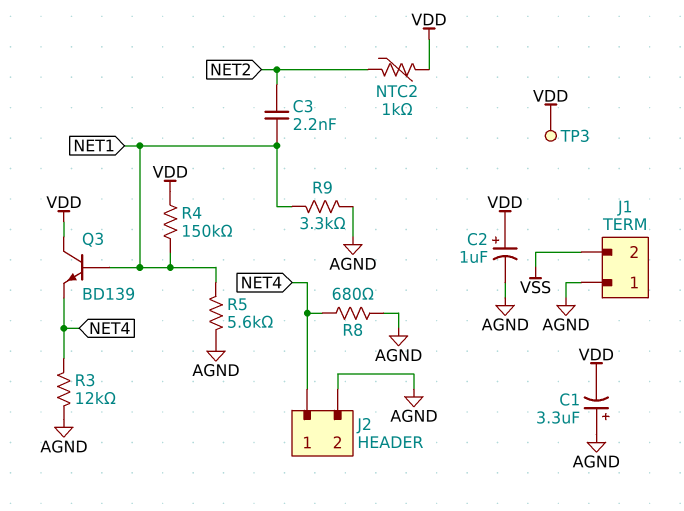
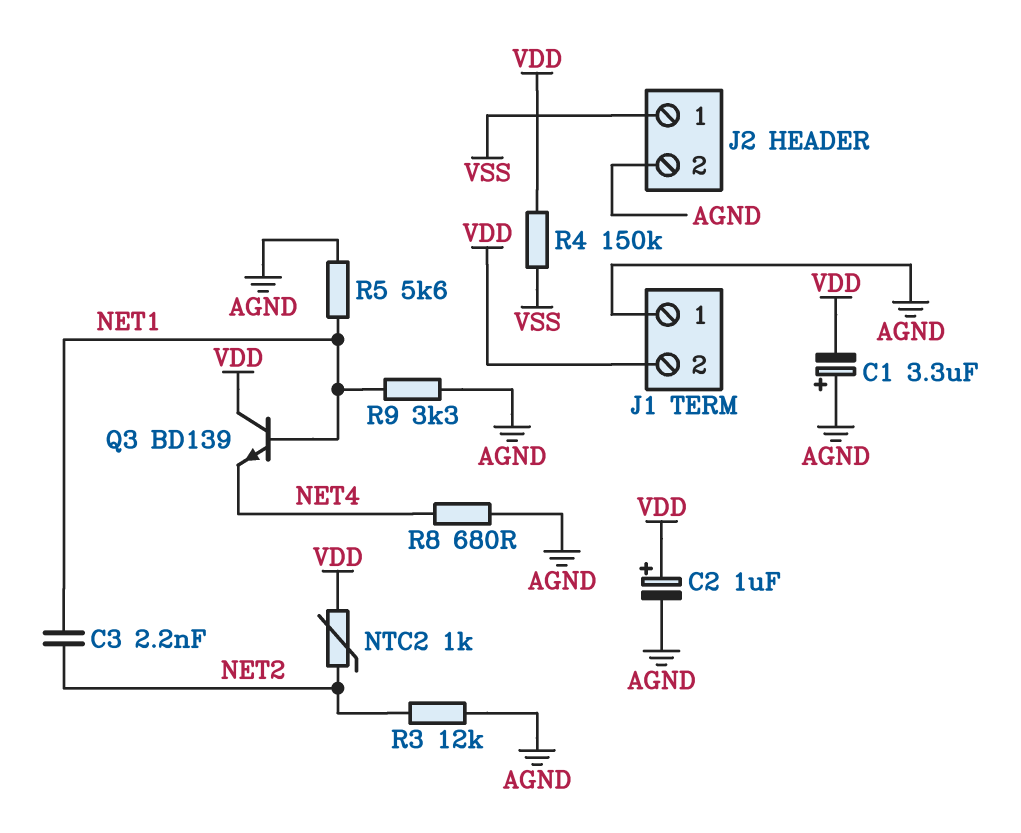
J1 pin 2: VSS -> VDD
J2 pin 1: NET4 -> VSS
R3: 12k (AGND, NET4) -> 12k (AGND, NET2)
R4: 150k (NET1, VDD) -> 150k (VDD, VSS)
TP3: test point (VDD) -> none

